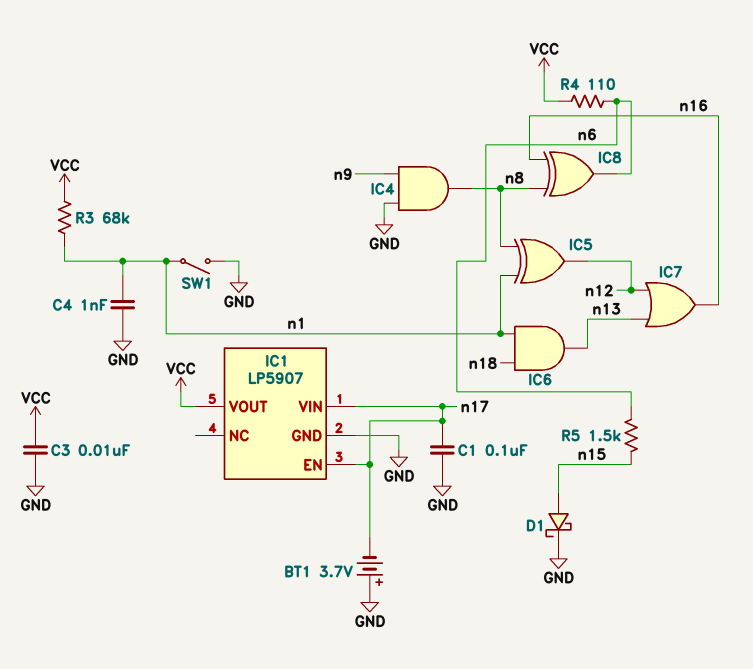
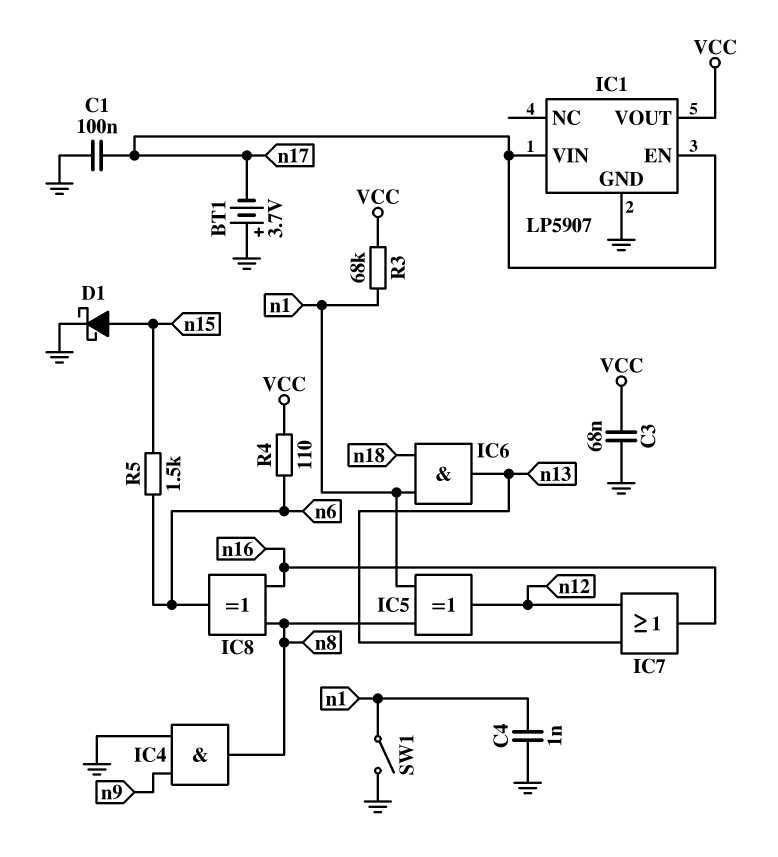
C3: 10nF (GND, VCC) -> 68nF (GND, VCC)

